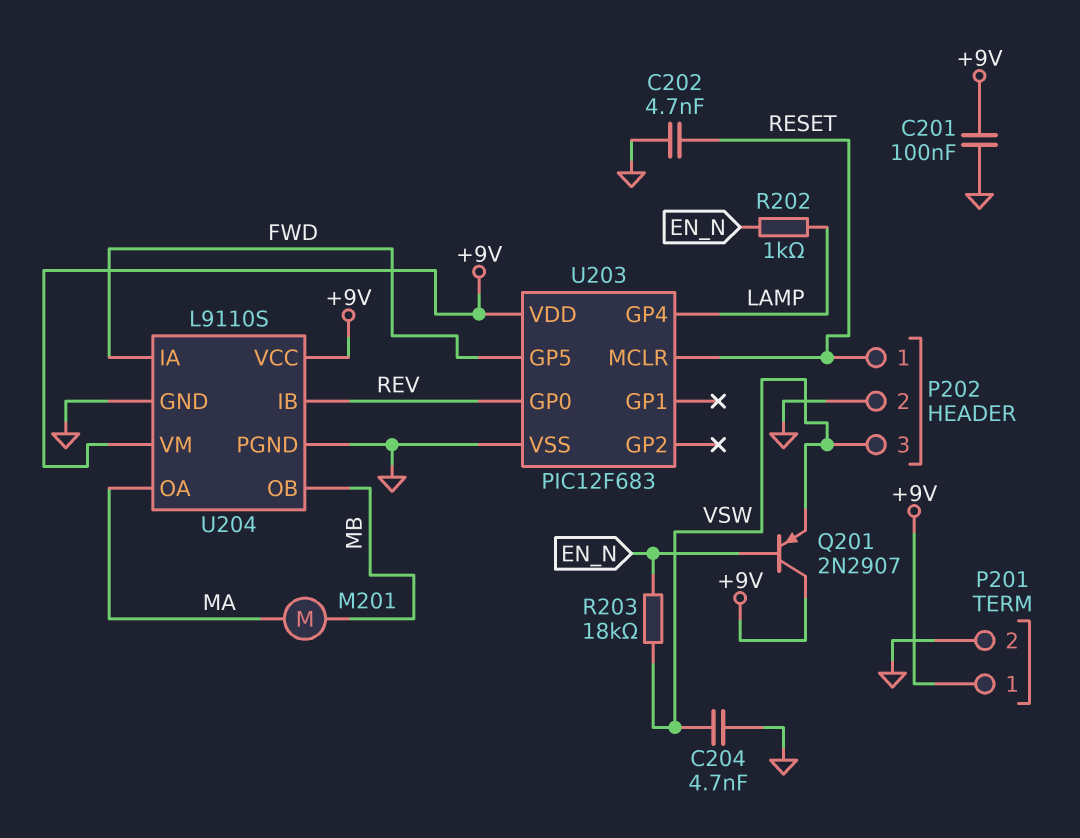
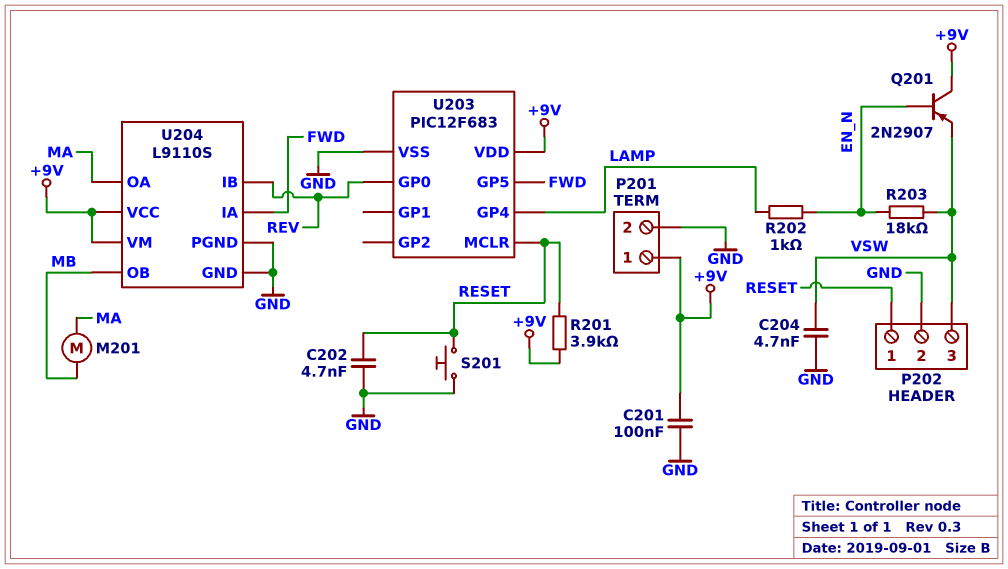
R201: none -> 3.9k (+9V, RESET)
S201: none -> button (GND, RESET)

